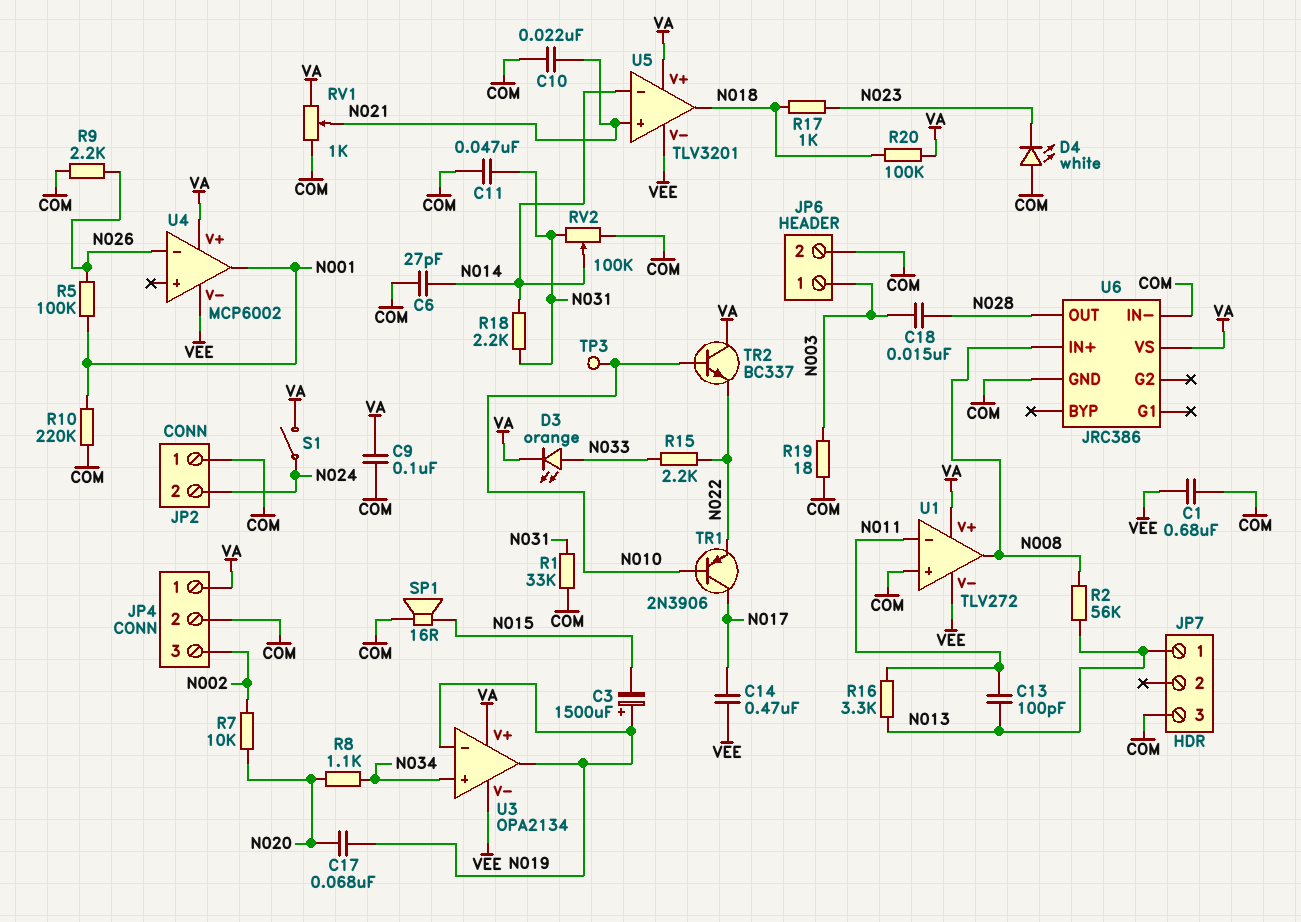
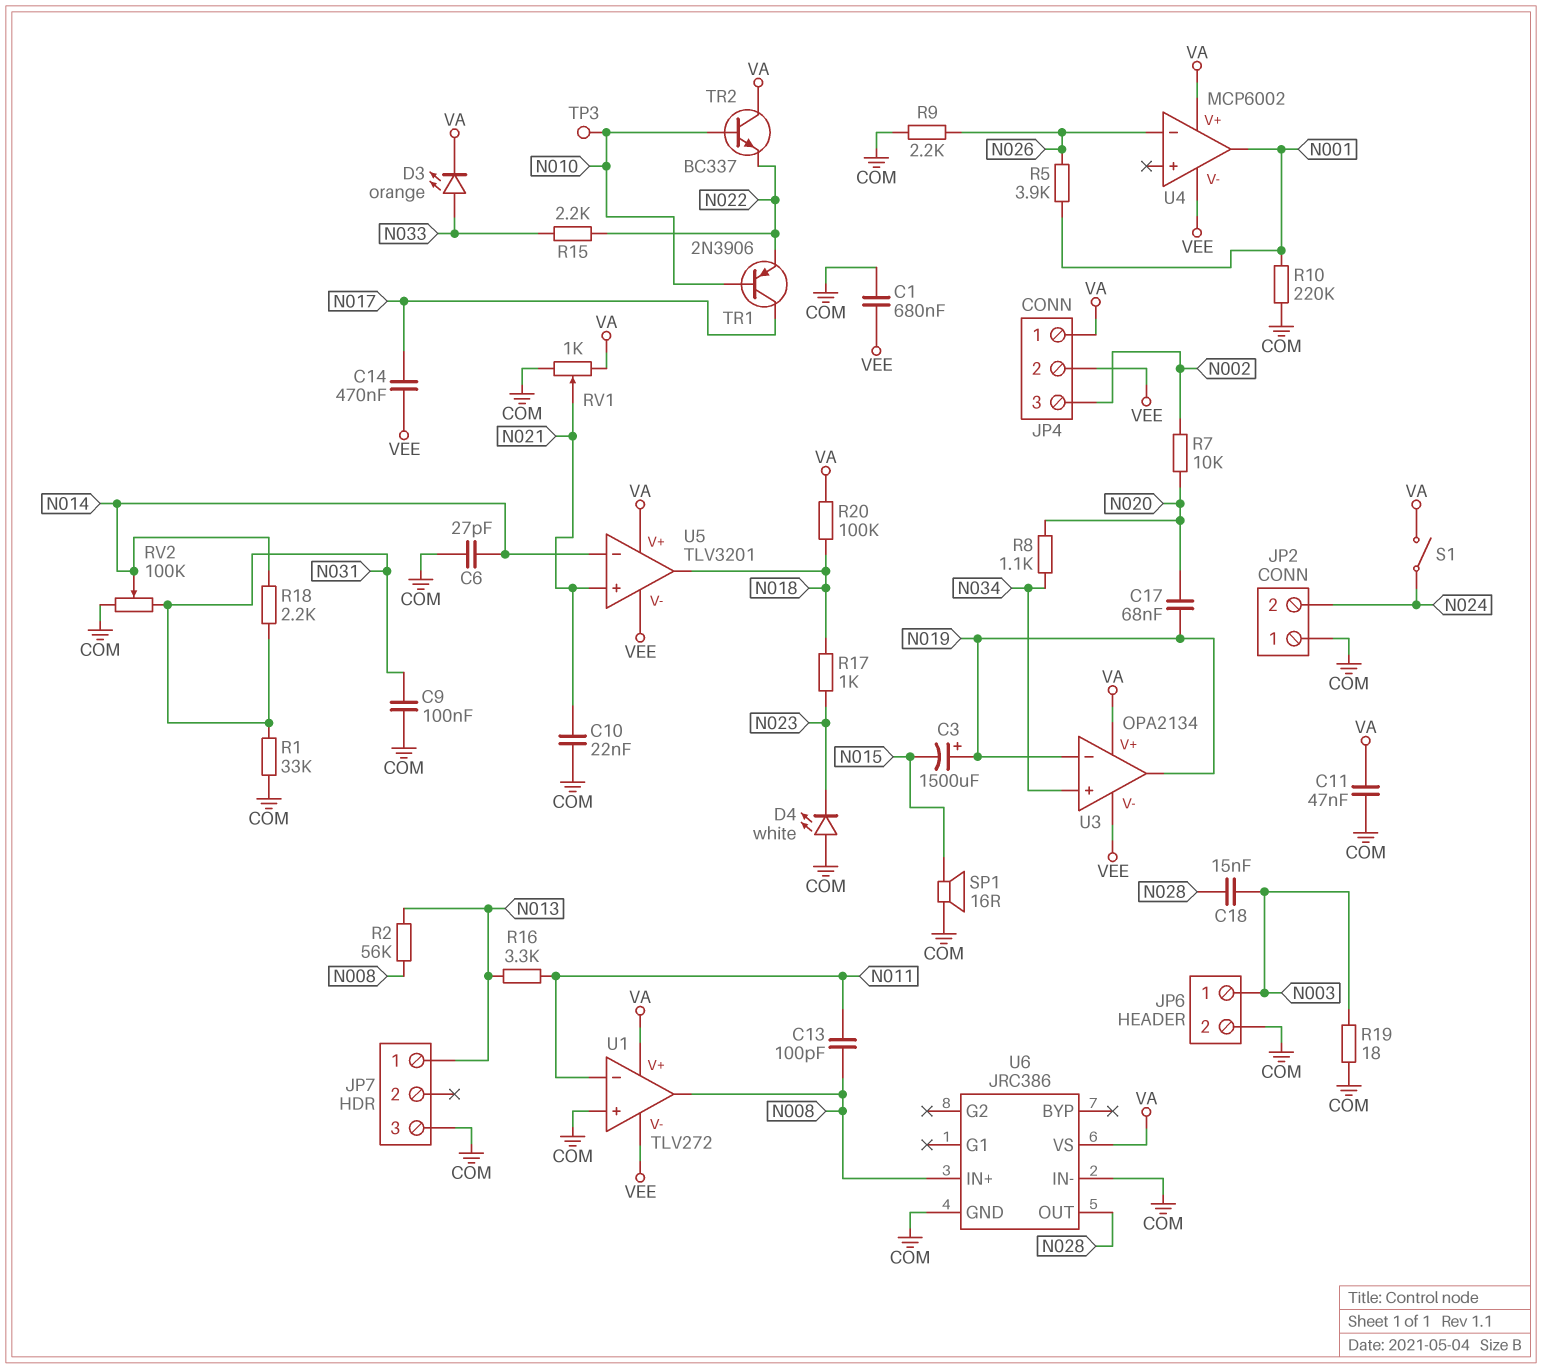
C9: 100nF (COM, VA) -> 100nF (COM, N031)
C11: 47nF (COM, N031) -> 47nF (COM, VA)
C13: 100pF (N011, N013) -> 100pF (N008, N011)
JP4 pin 2: COM -> VEE
R5: 100k (N001, N026) -> 3.9k (N001, N026)

